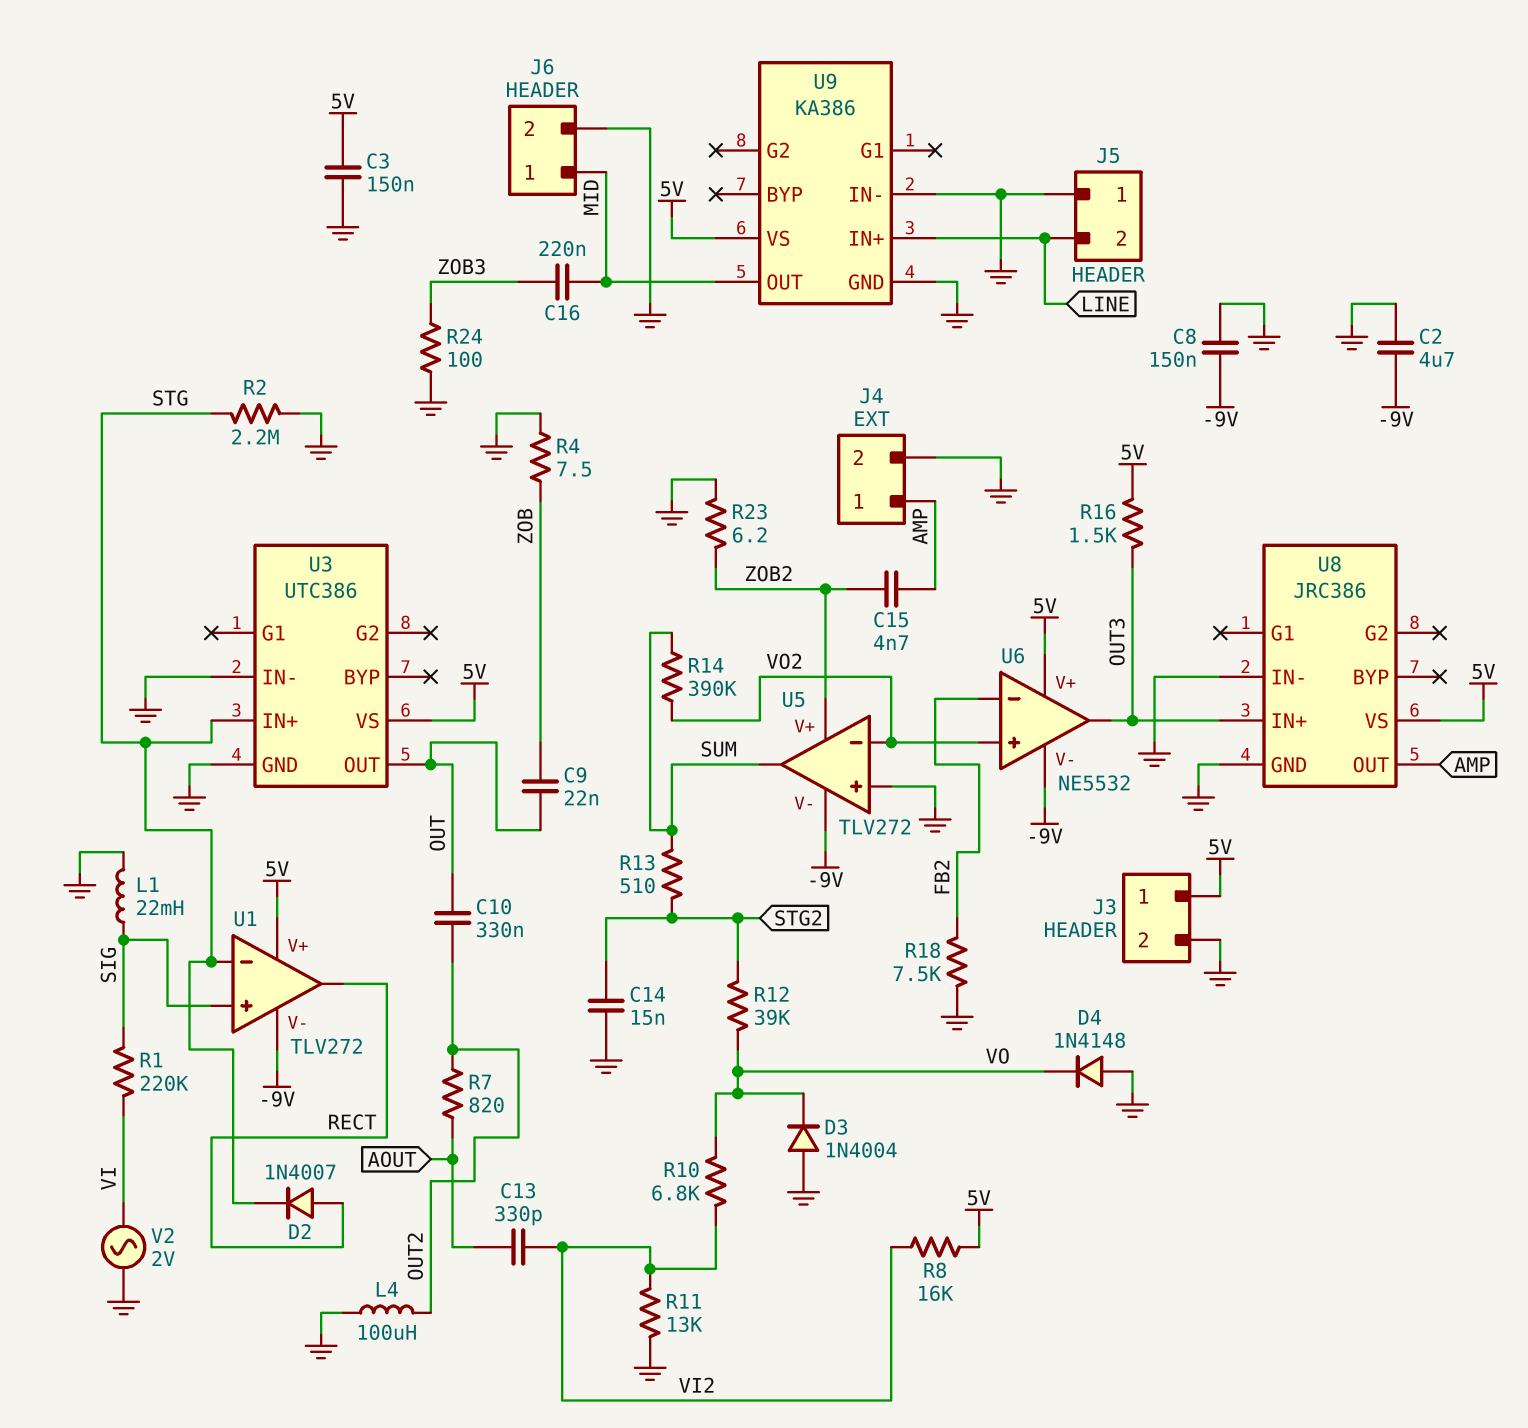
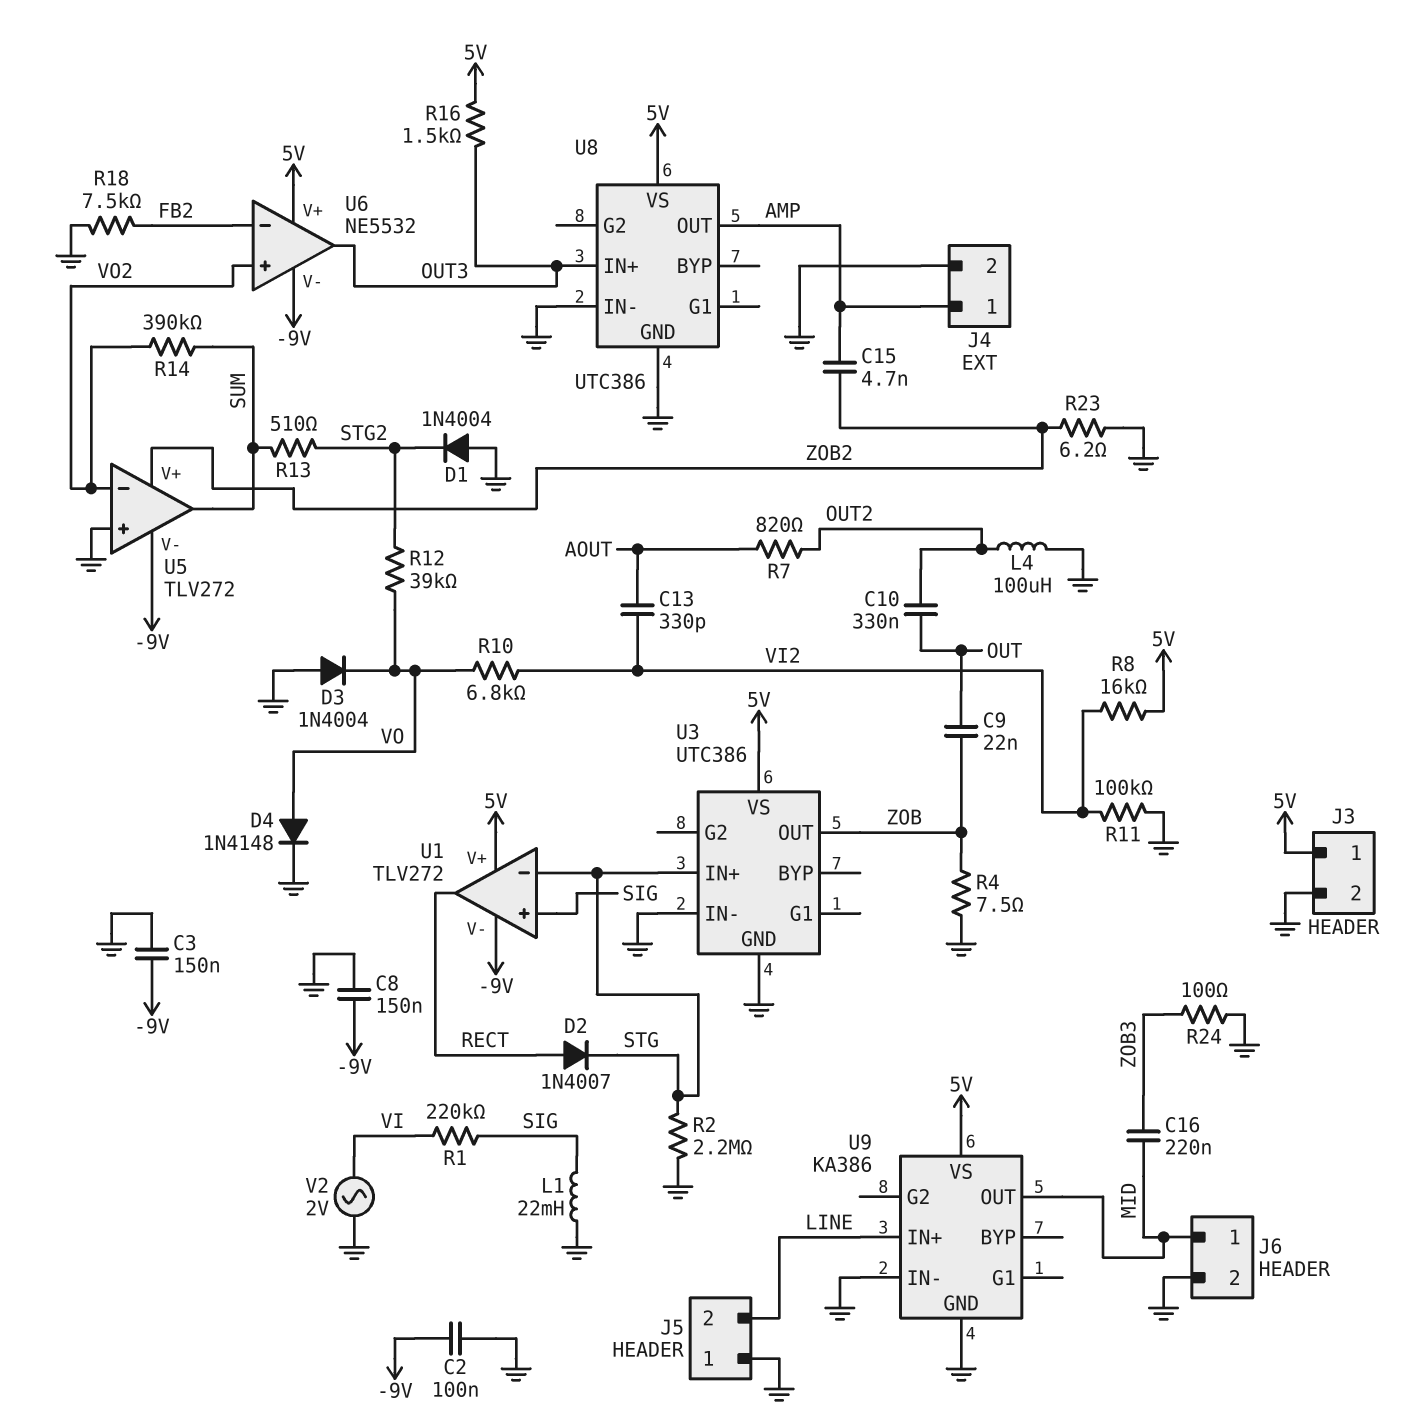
C2: 4.7uF (-9V, GND) -> 100nF (-9V, GND)
C3: 150nF (5V, GND) -> 150nF (-9V, GND)
C14: 15nF (GND, STG2) -> none
D1: none -> diode 1N4004 (A GND, K STG2)
D4: diode 1N4148 (A GND, K VO) -> diode 1N4148 (A VO, K GND)
R11: 13k (GND, VI2) -> 100k (GND, VI2)
U3 pin OUT: OUT -> ZOB
U8: JRC386 -> UTC386

